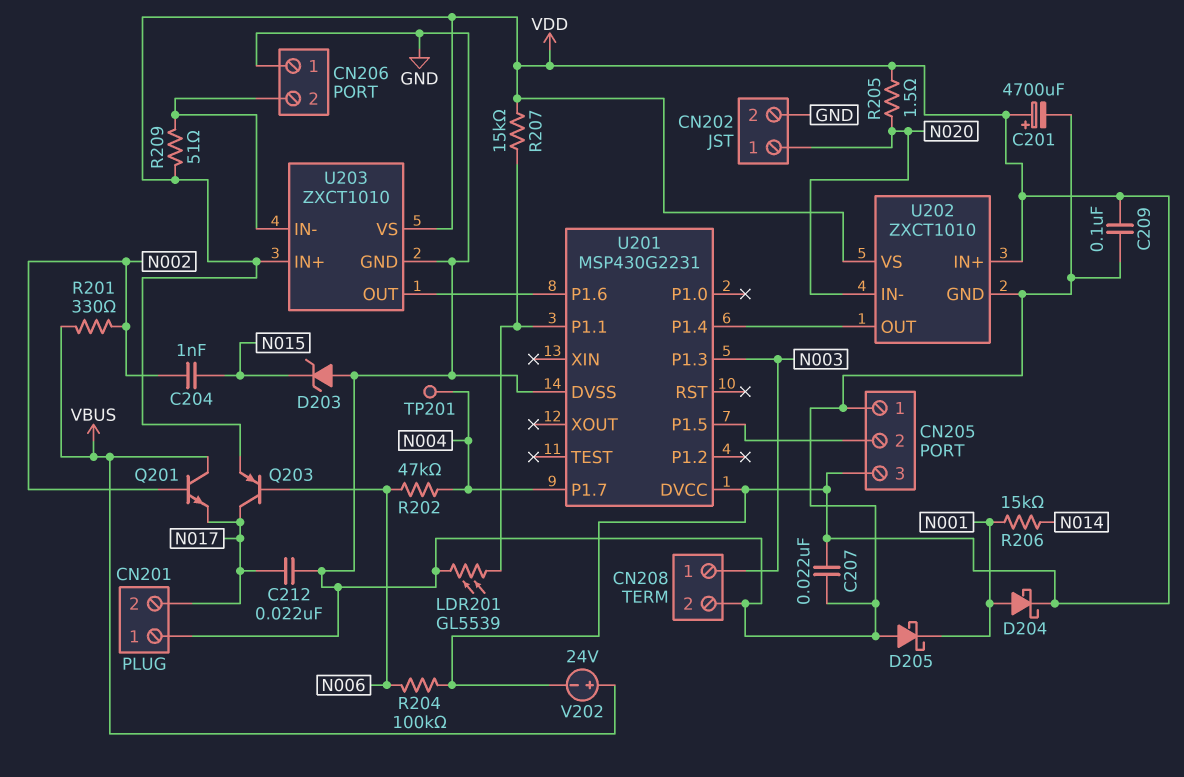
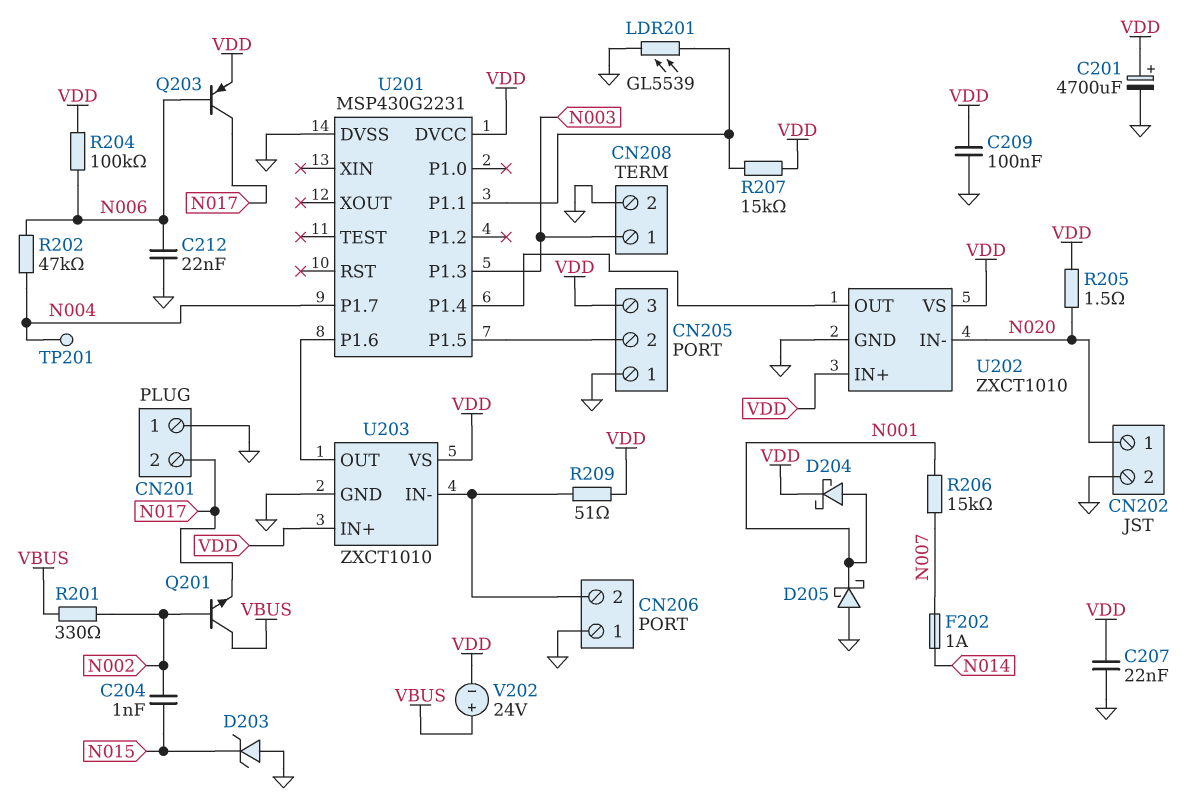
C212: 22nF (GND, N017) -> 22nF (GND, N006)
F202: none -> 1A (N007, N014)
R206: 15k (N001, N014) -> 15k (N001, N007)

